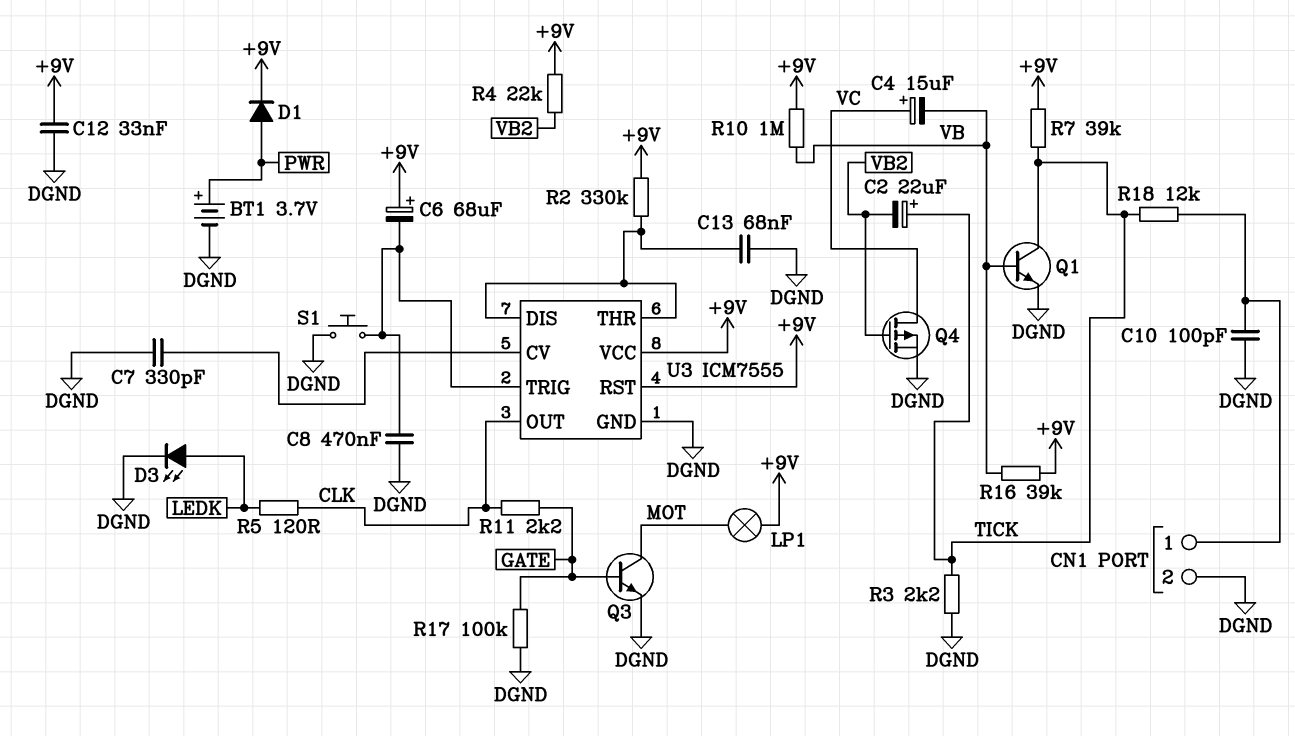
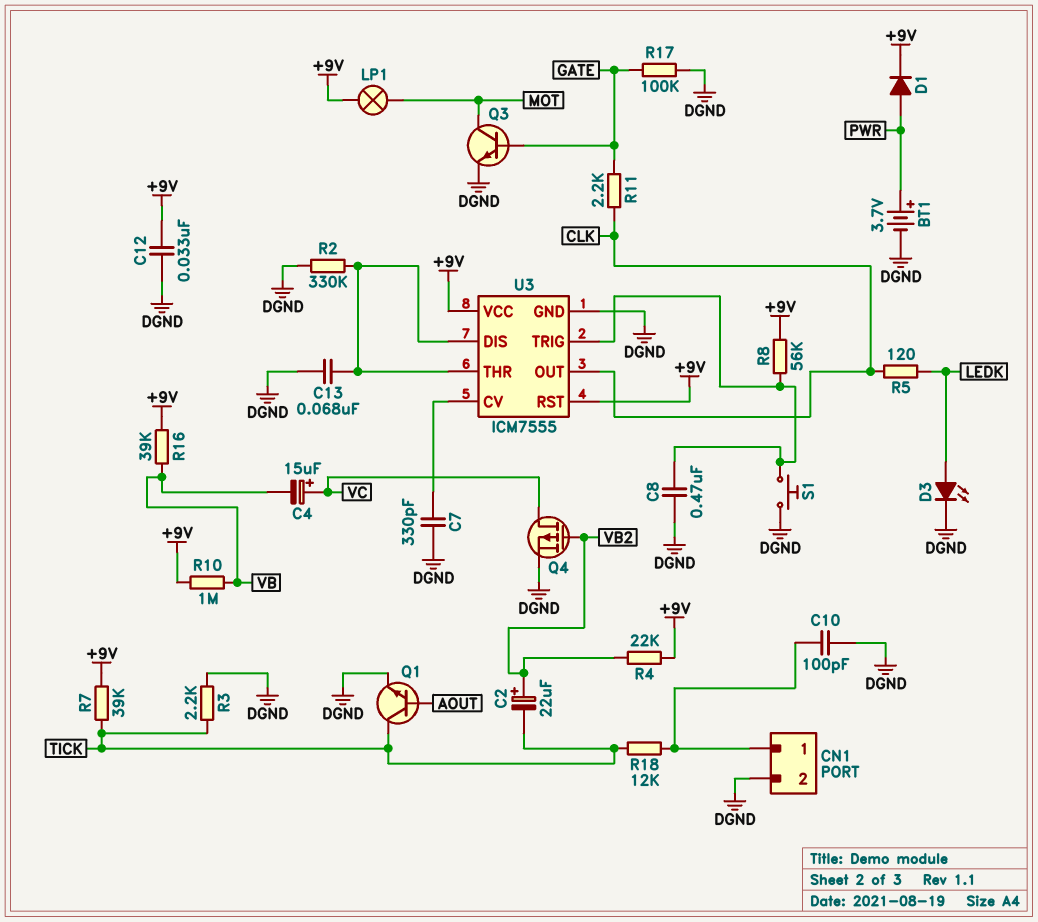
C2: 22uF (plus TICK, minus VB2) -> 22uF (plus VB2, minus TICK)
C6: 68uF (plus +9V, minus U3/TRIG) -> none
Q1: NPN (B VB, C TICK, E DGND) -> NPN (B AOUT, C TICK, E DGND)
R2: 330k (+9V, U3/DIS) -> 330k (DGND, U3/DIS)
R8: none -> 56k (+9V, U3/TRIG)

